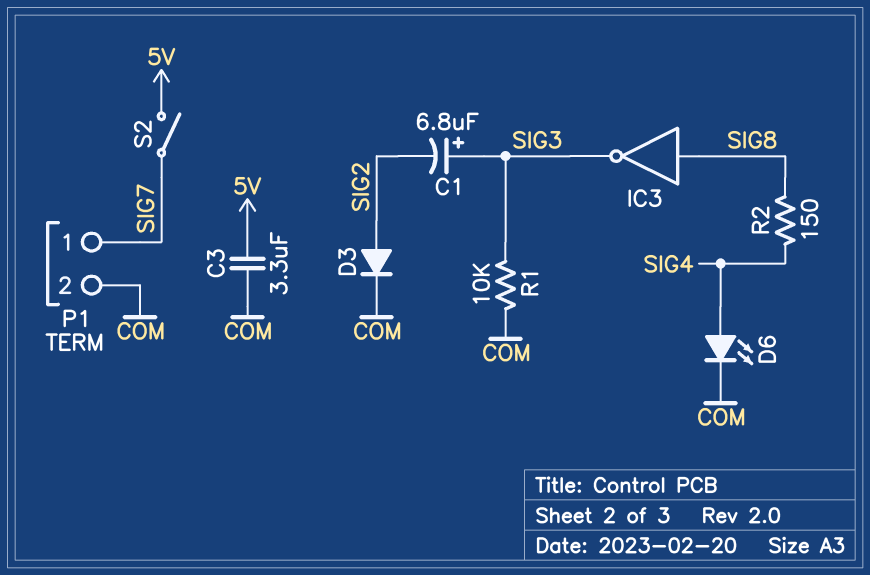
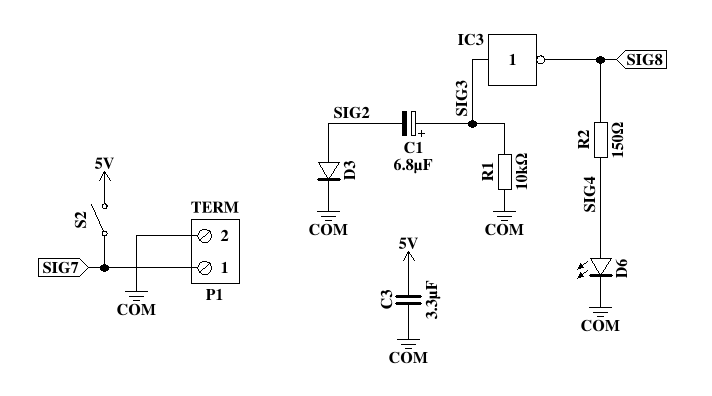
IC3: NOT (in SIG8, out SIG3) -> NOT (in SIG3, out SIG8)

